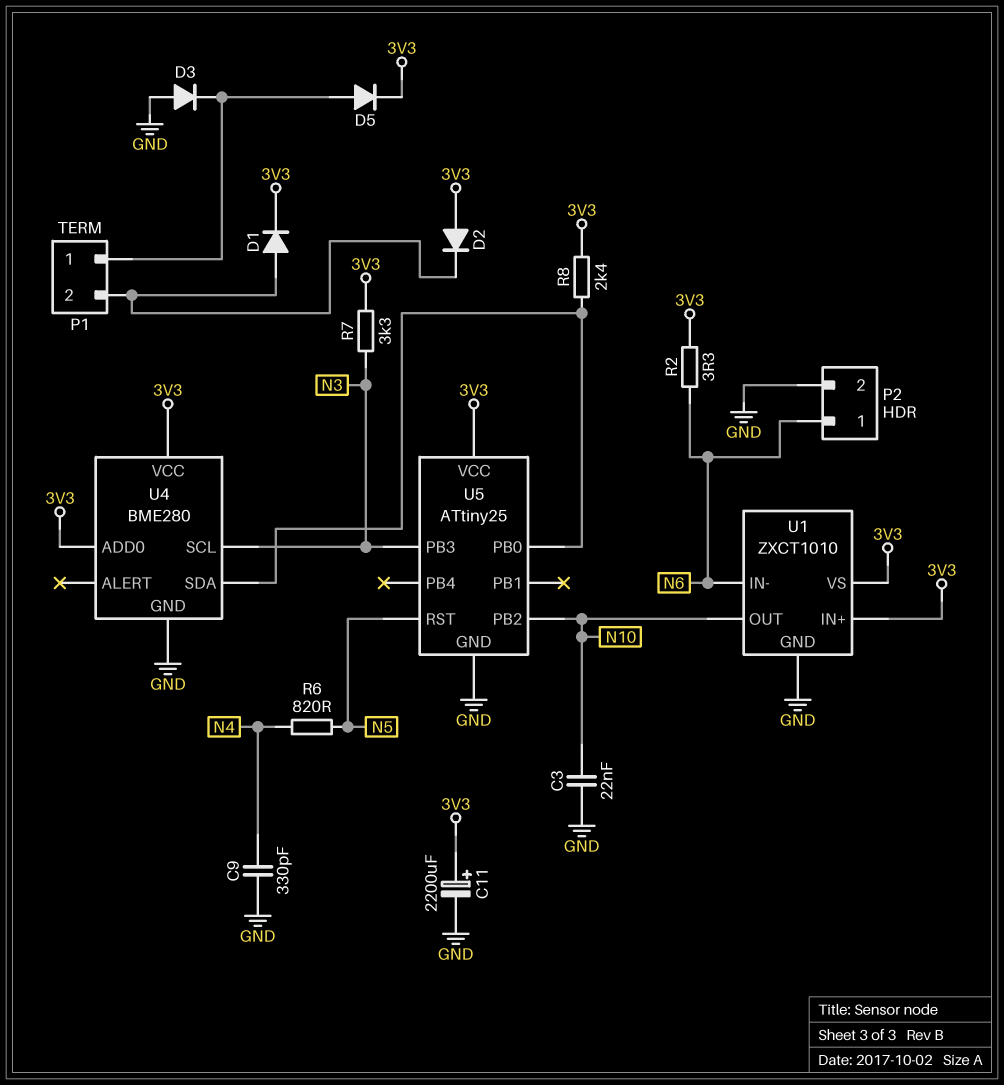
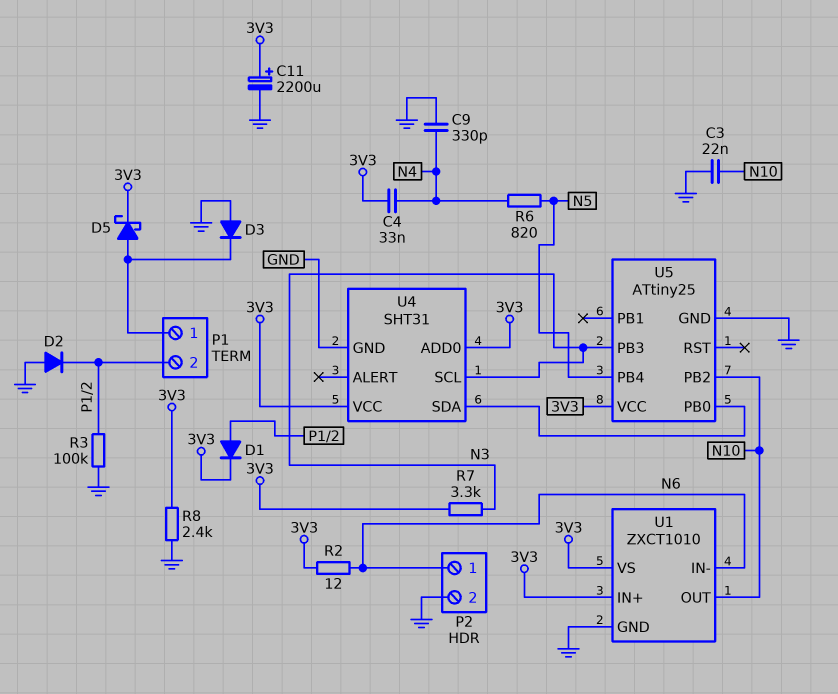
C4: none -> 33nF (3V3, N4)
D2: diode (A 3V3, K P1/2) -> diode (A GND, K P1/2)
D5: diode (A P1/1, K 3V3) -> schottky (A P1/1, K 3V3)
R2: 3.3 (3V3, N6) -> 12 (3V3, N6)
R3: none -> 100k (GND, P1/2)
R8: 2.4k (3V3, U4/SDA) -> 2.4k (3V3, GND)
U4: BME280 -> SHT31
U5 pin PB4: none -> N5
U5 pin RST: N5 -> none

